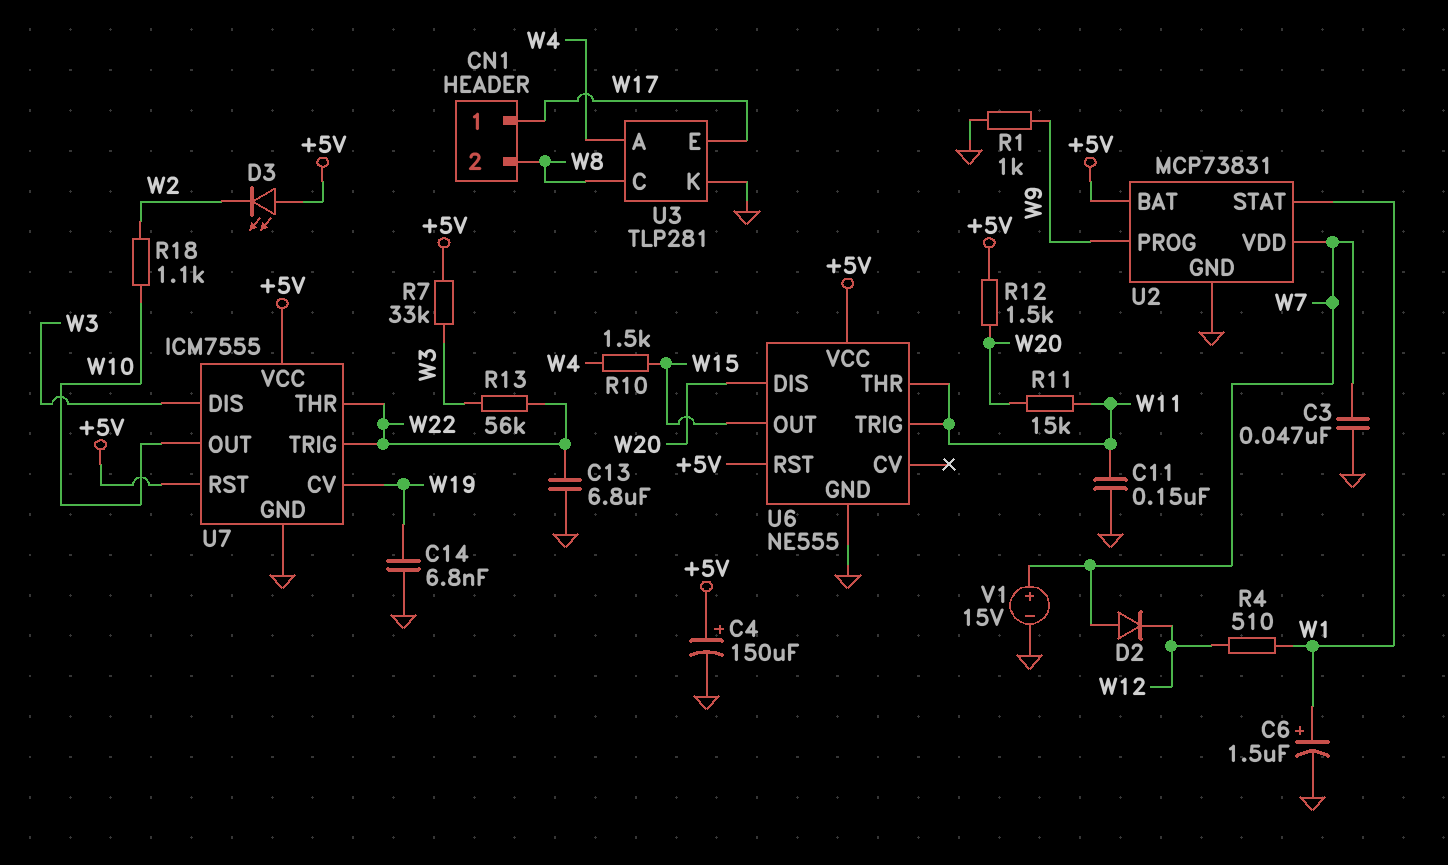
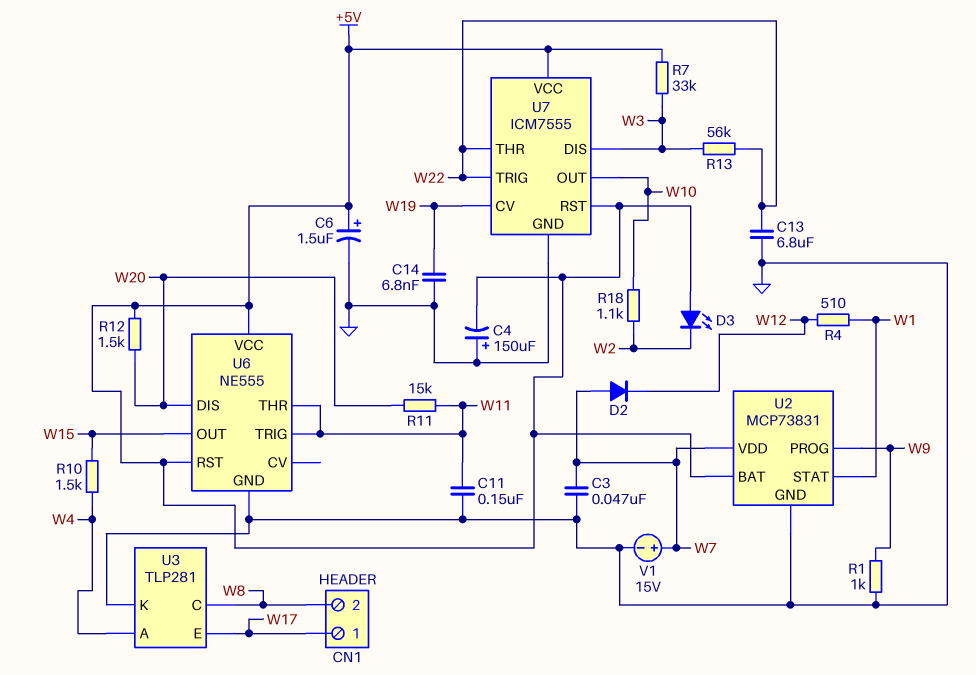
C4: 150uF (plus +5V, minus GND) -> 150uF (plus GND, minus +5V)
C6: 1.5uF (plus W1, minus GND) -> 1.5uF (plus +5V, minus GND)

